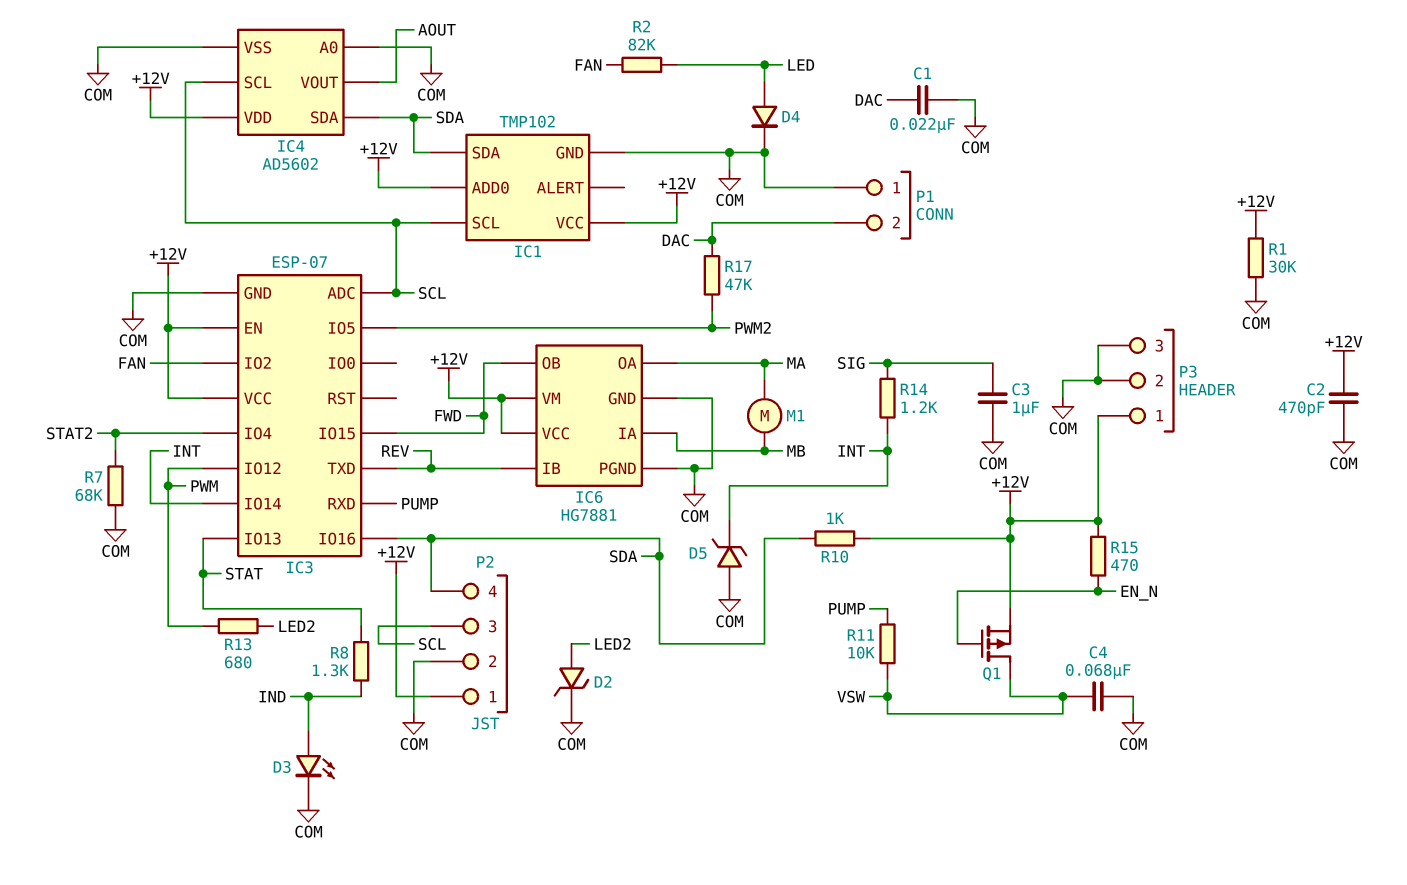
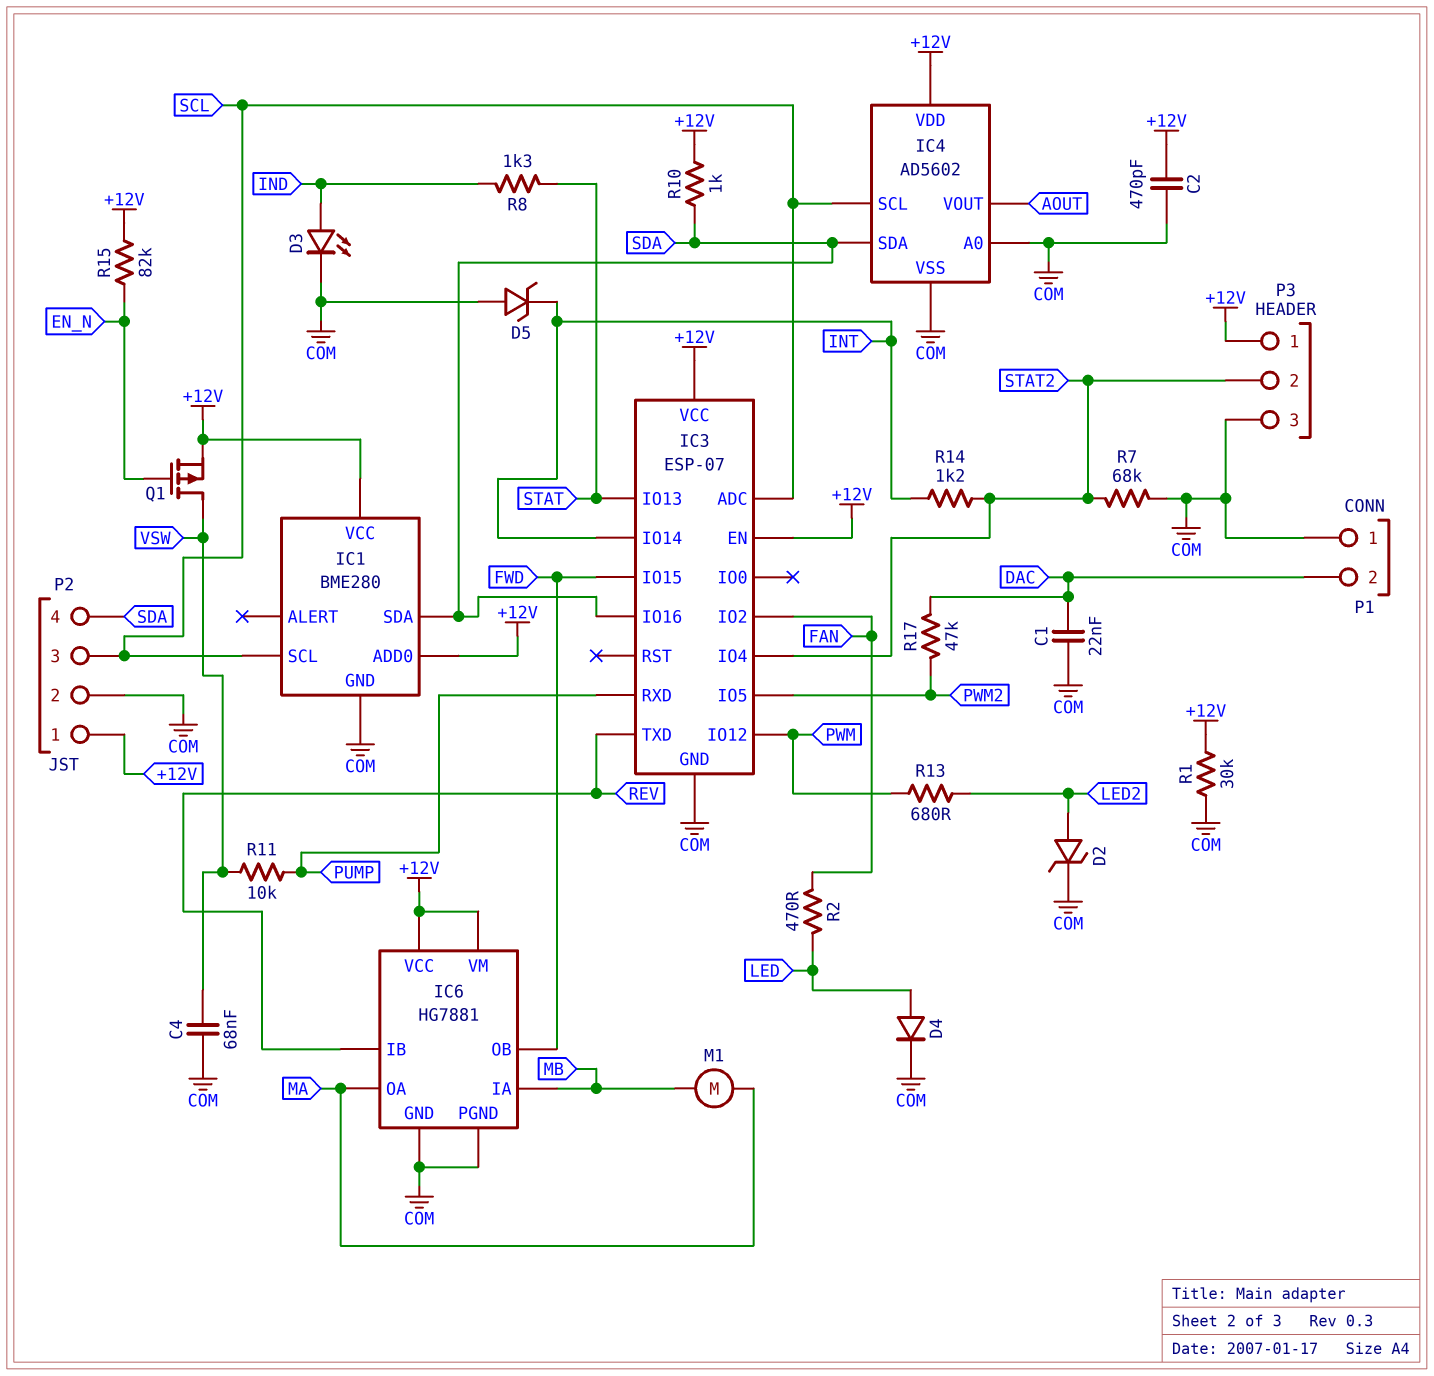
C3: 1uF (COM, SIG) -> none
IC1: TMP102 -> BME280
P3 pin 2: COM -> STAT2
R2: 82k (FAN, LED) -> 470 (FAN, LED)
R14: 1.2k (INT, SIG) -> 1.2k (INT, STAT2)
R15: 470 (+12V, EN_N) -> 82k (+12V, EN_N)

